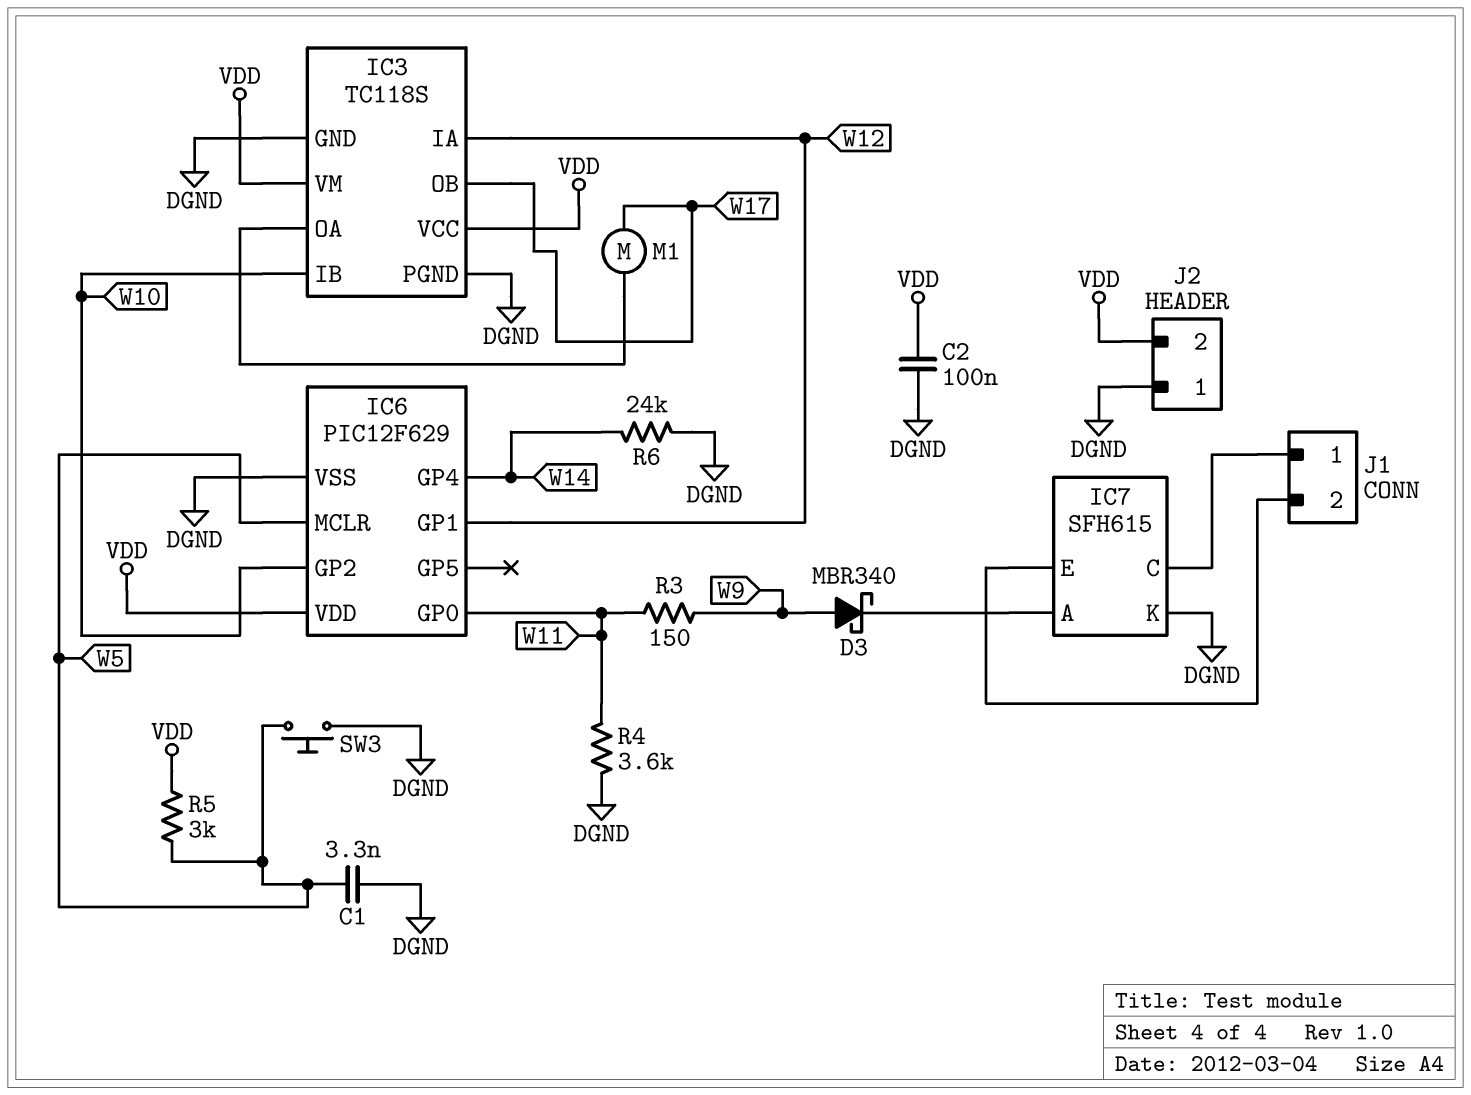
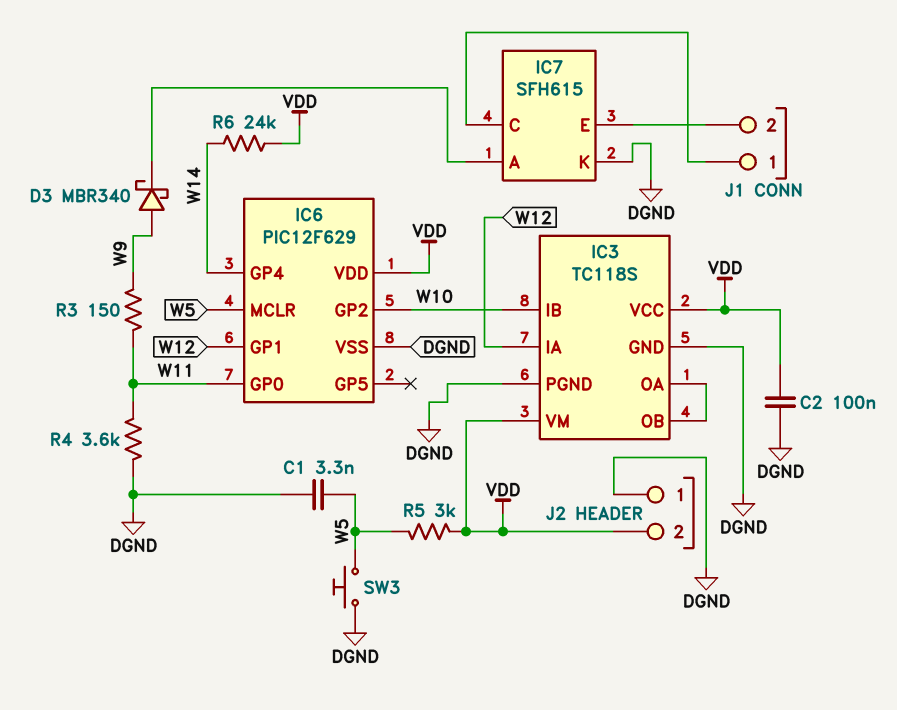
IC3 pin OB: W17 -> IC3/OA
M1: motor (IC3/OA, W17) -> none
R6: 24k (DGND, W14) -> 24k (VDD, W14)

